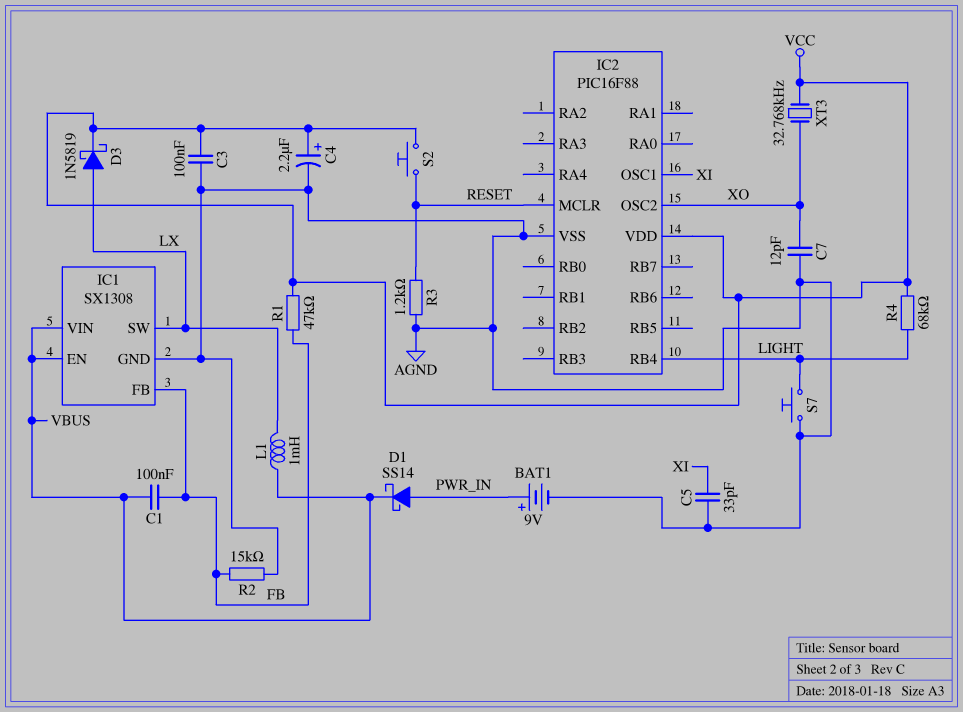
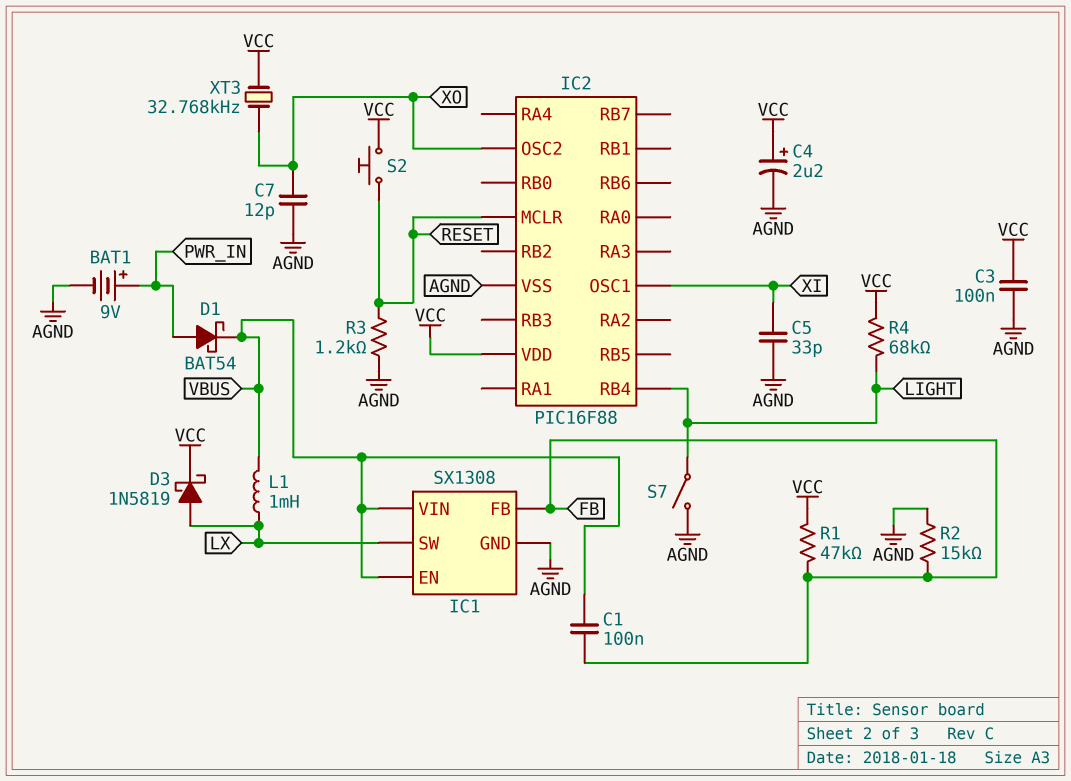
D1: schottky SS14 (A PWR_IN, K VBUS) -> schottky BAT54 (A PWR_IN, K VBUS)
S7: button (AGND, LIGHT) -> switch (AGND, LIGHT)

